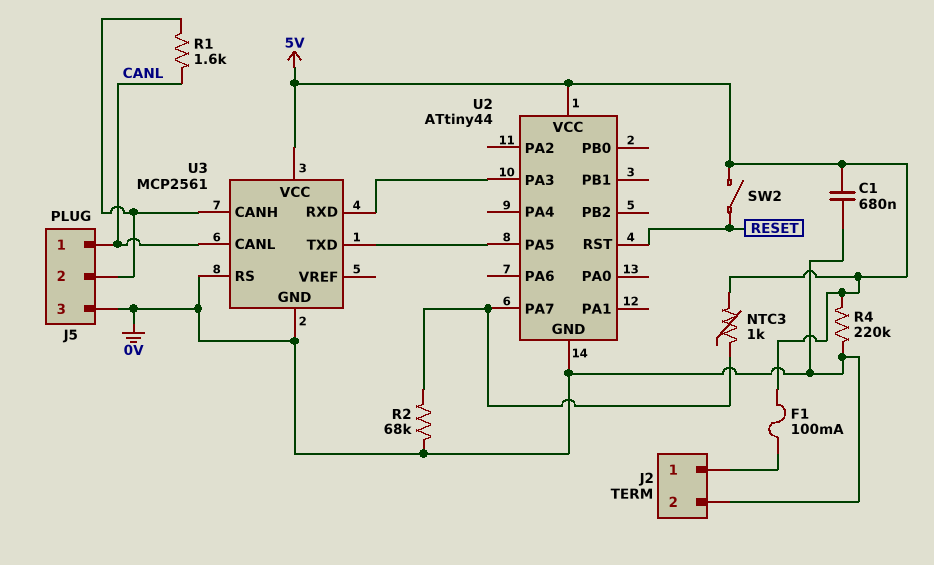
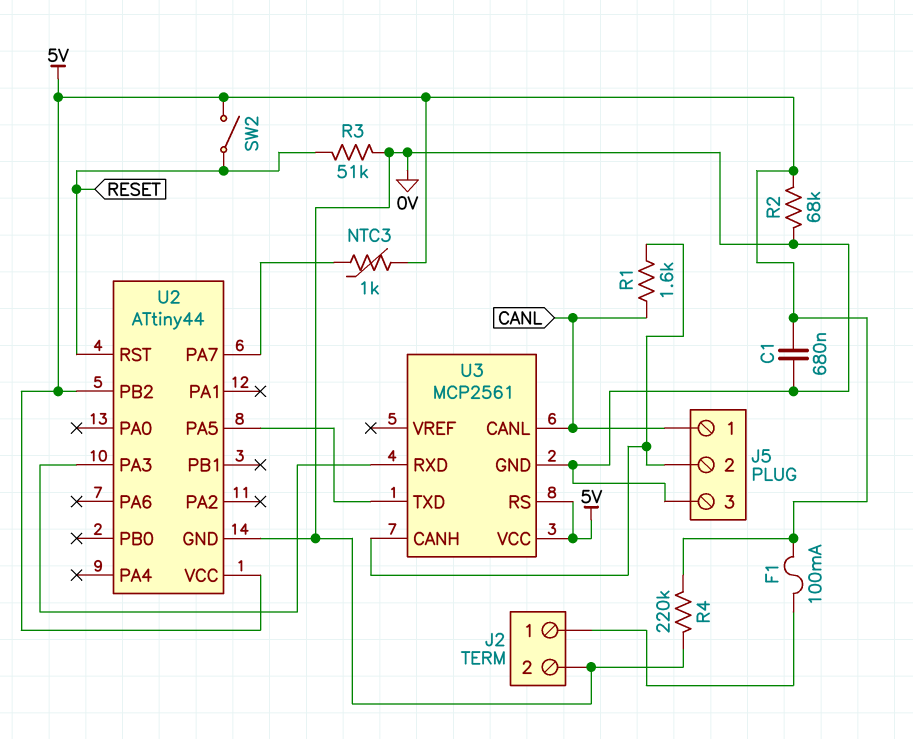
R2: 68k (0V, U2/PA7) -> 68k (0V, 5V)
R3: none -> 51k (0V, RESET)
U2 pin PB2: none -> 5V
U3 pin RS: 0V -> 5V

